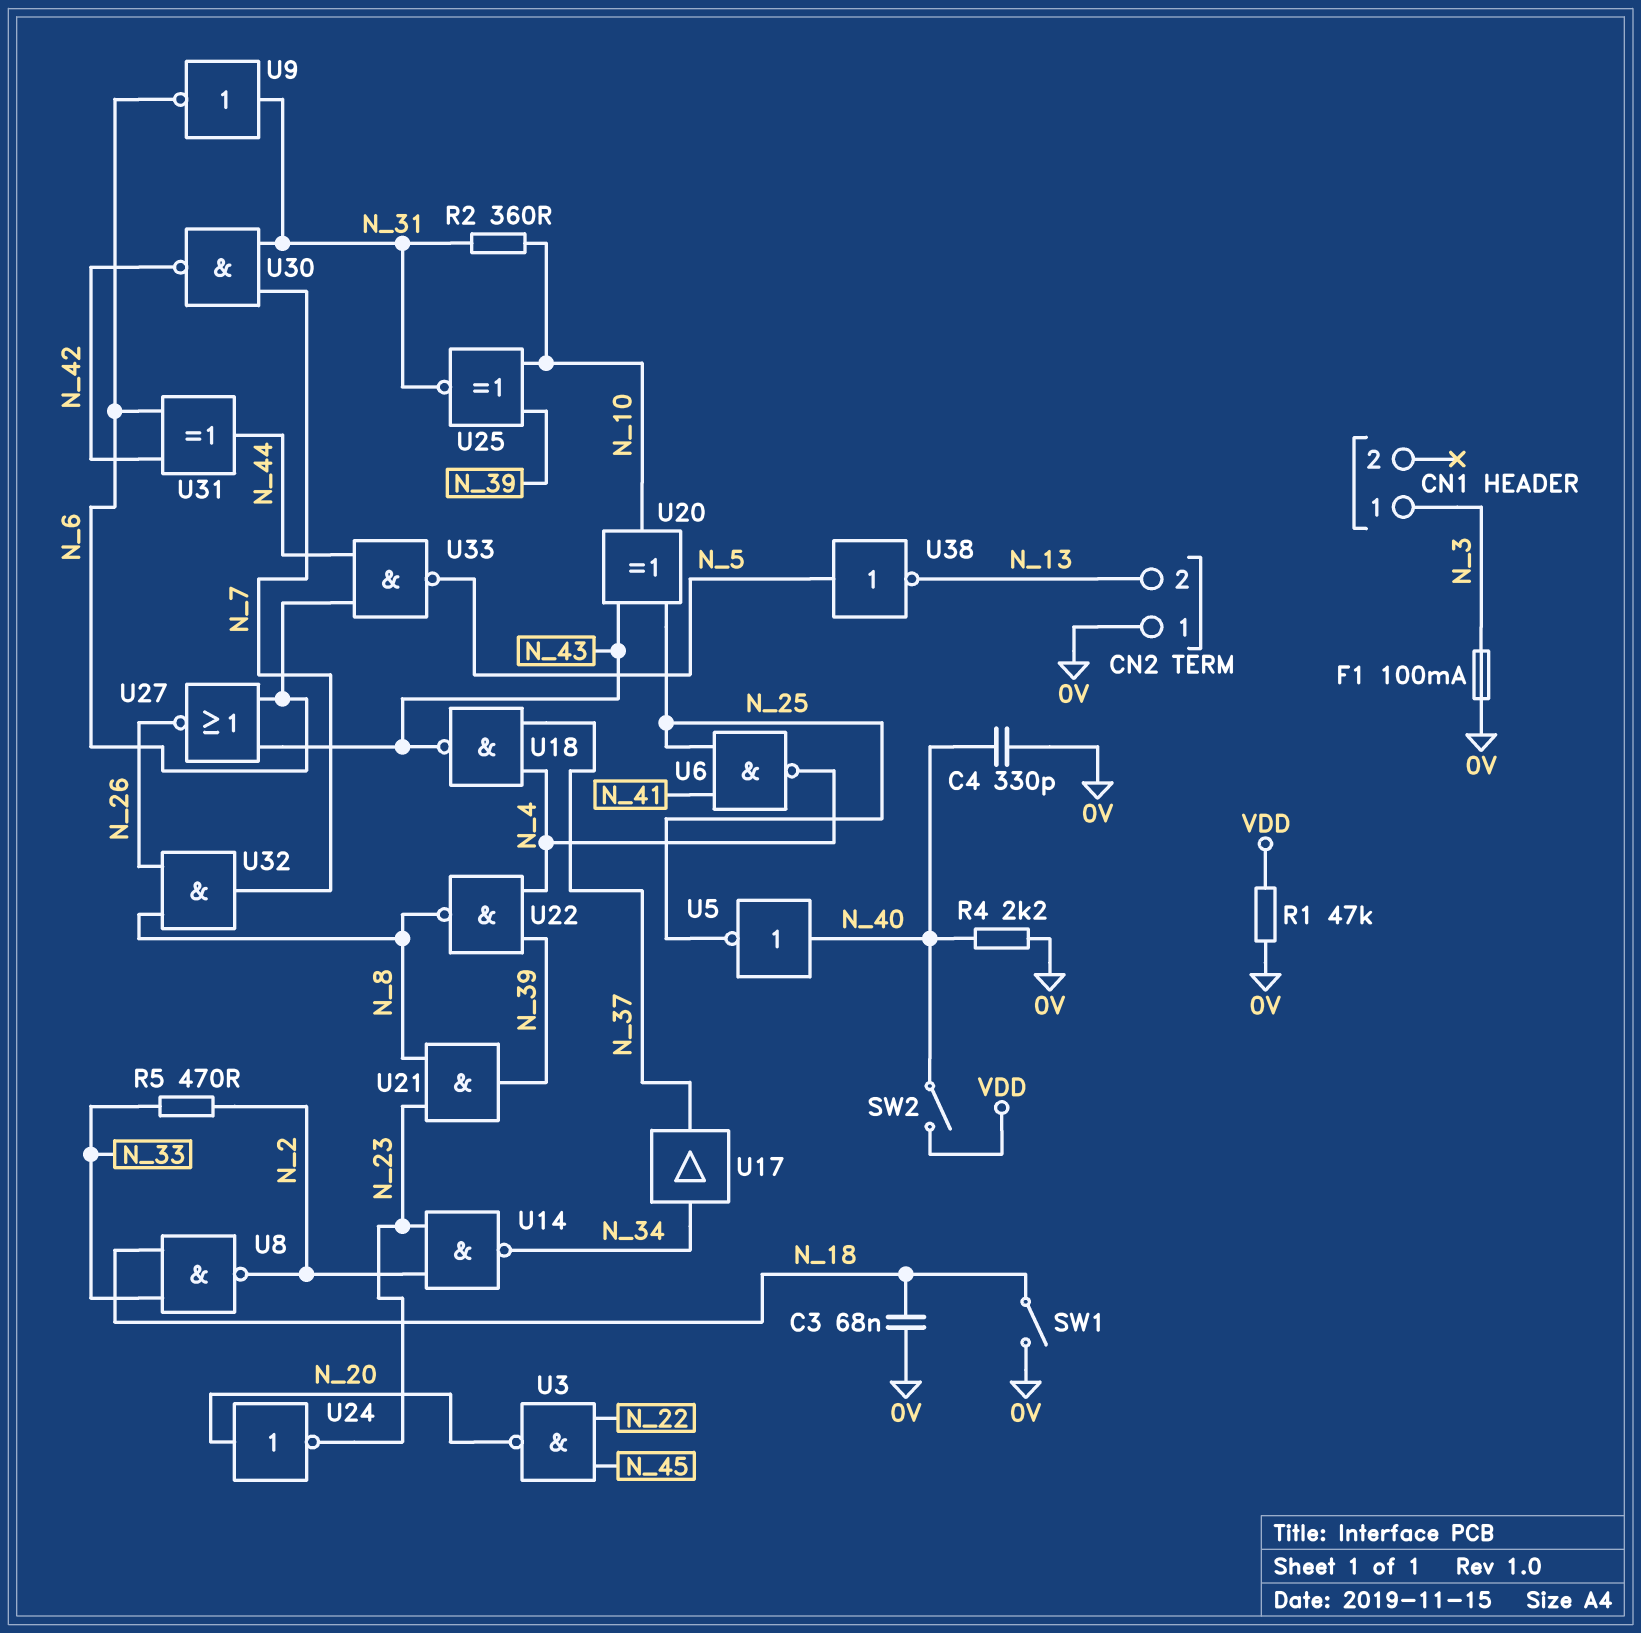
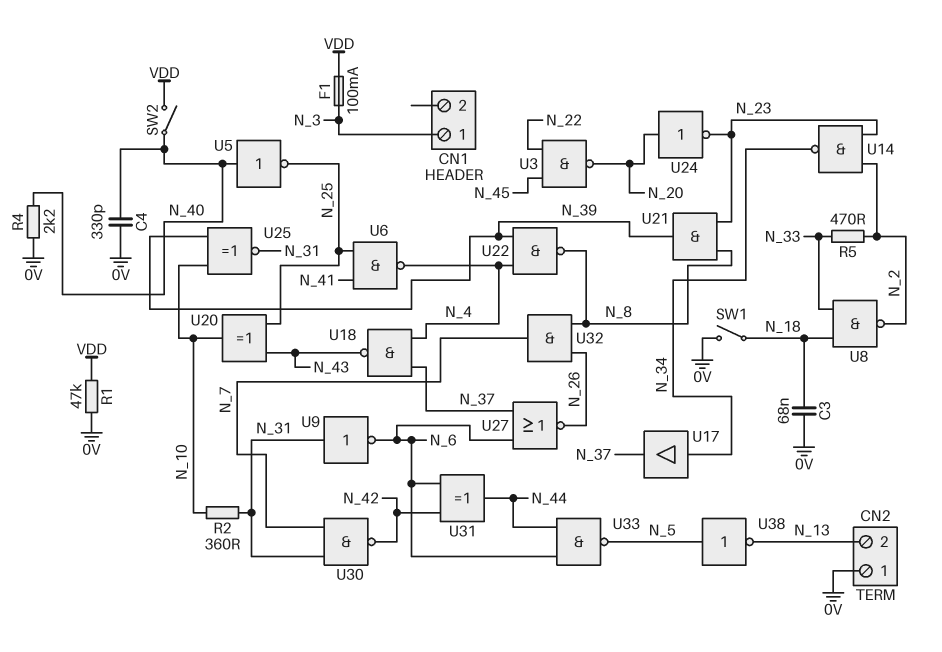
F1: 100mA (0V, N_3) -> 100mA (N_3, VDD)
U27: NOR (in N_6, in N_43, out N_26) -> NOR (in N_6, in N_37, out N_26)

